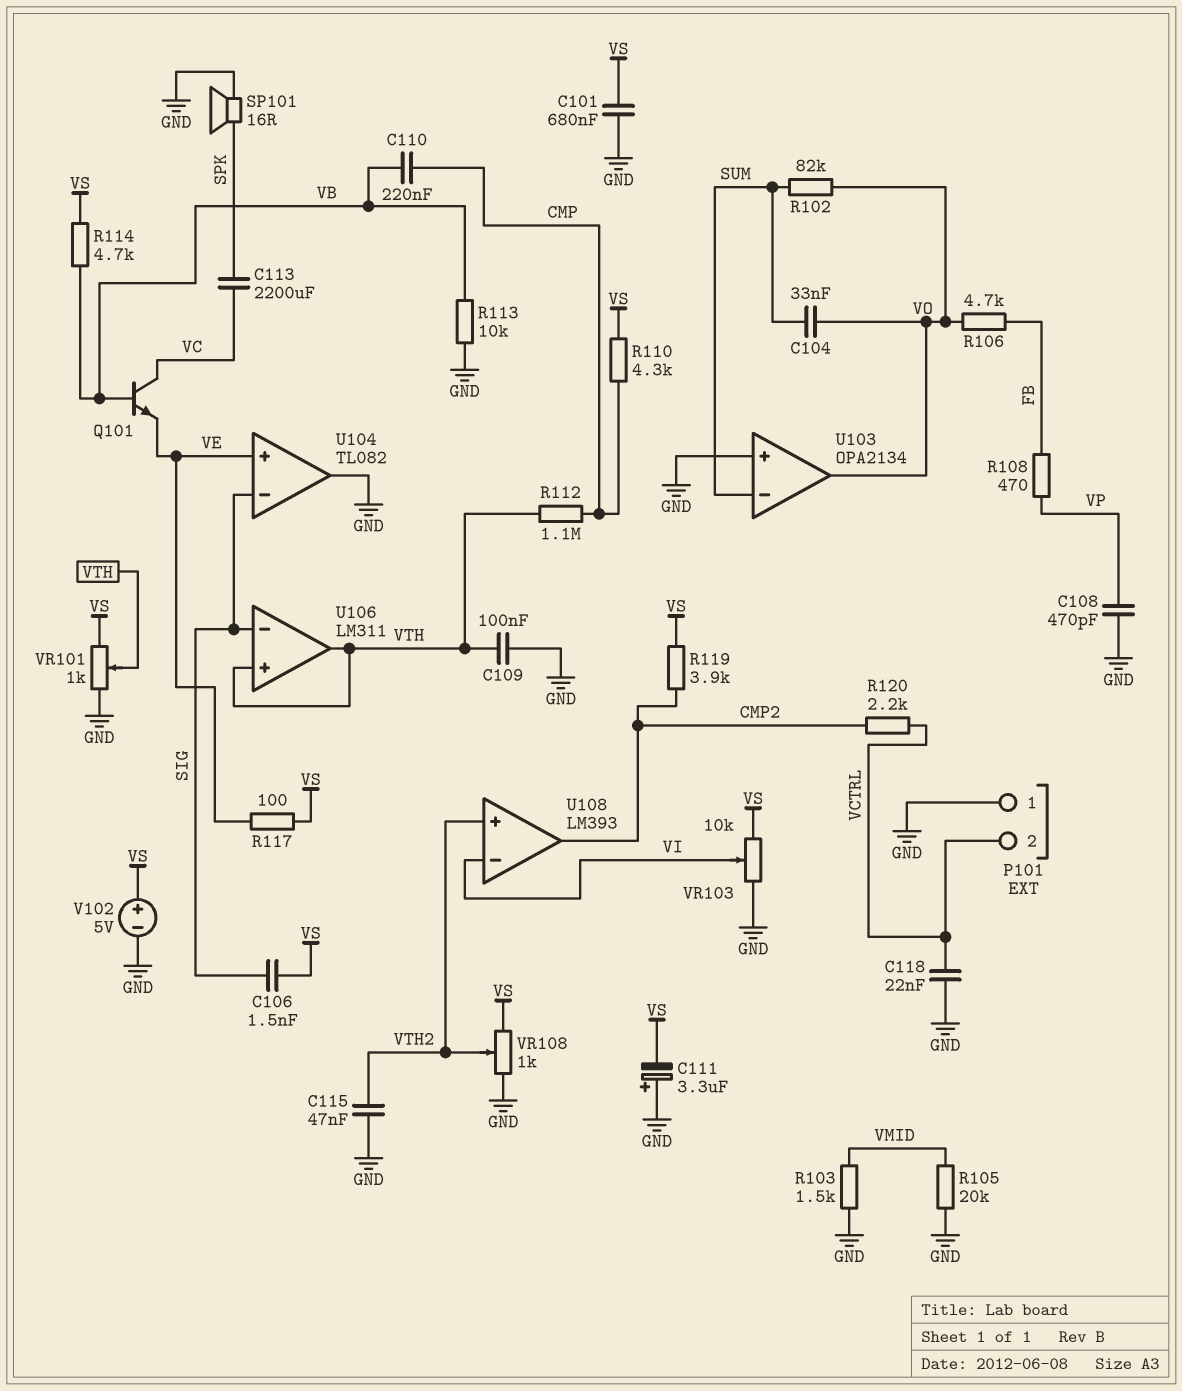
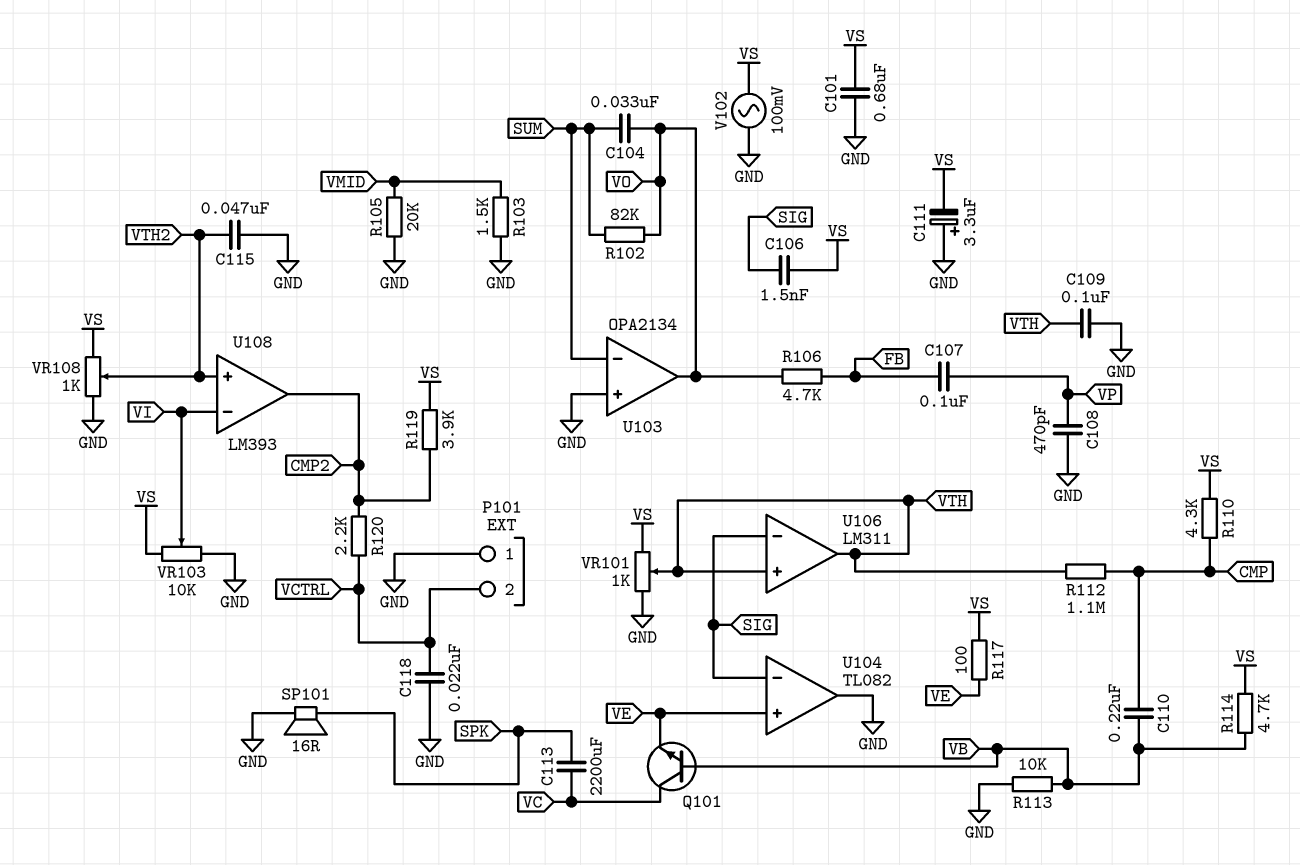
C107: none -> 100nF (FB, VP)
R108: 470 (FB, VP) -> none
V102: 5V (plus VS, minus GND) -> AC 100mV (GND, VS)

